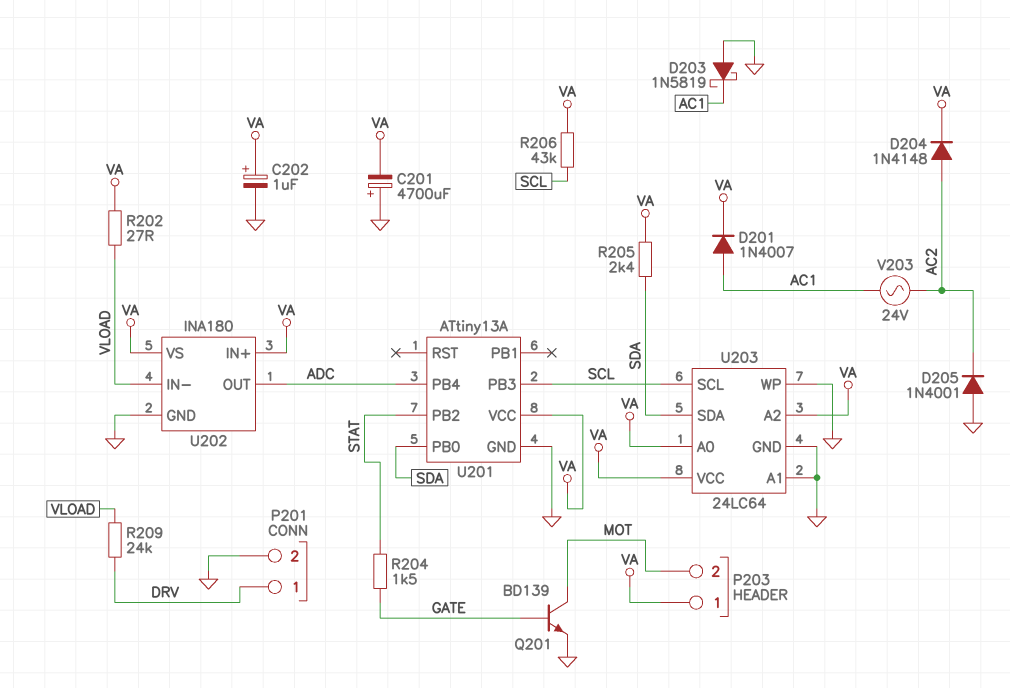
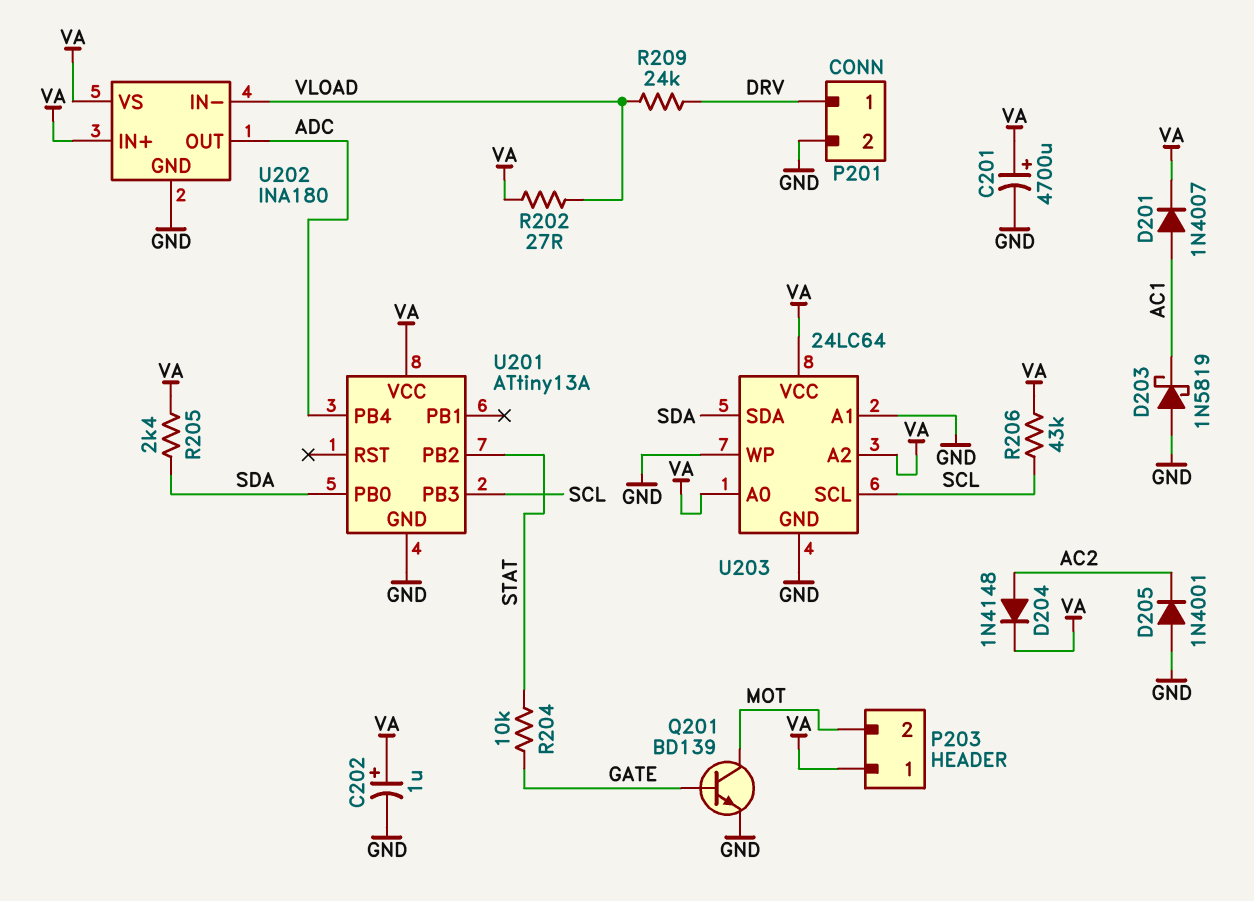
C201: 4700uF (plus GND, minus VA) -> 4700uF (plus VA, minus GND)
R204: 1.5k (GATE, STAT) -> 10k (GATE, STAT)
V203: AC 24V (AC1, AC2) -> none

